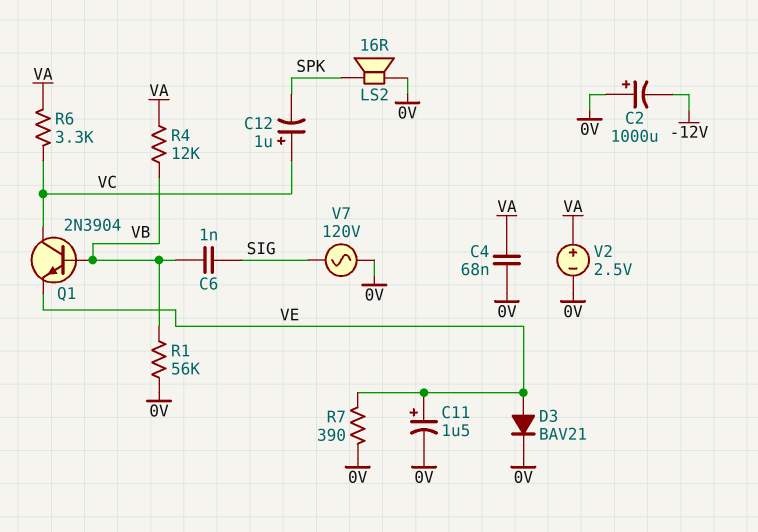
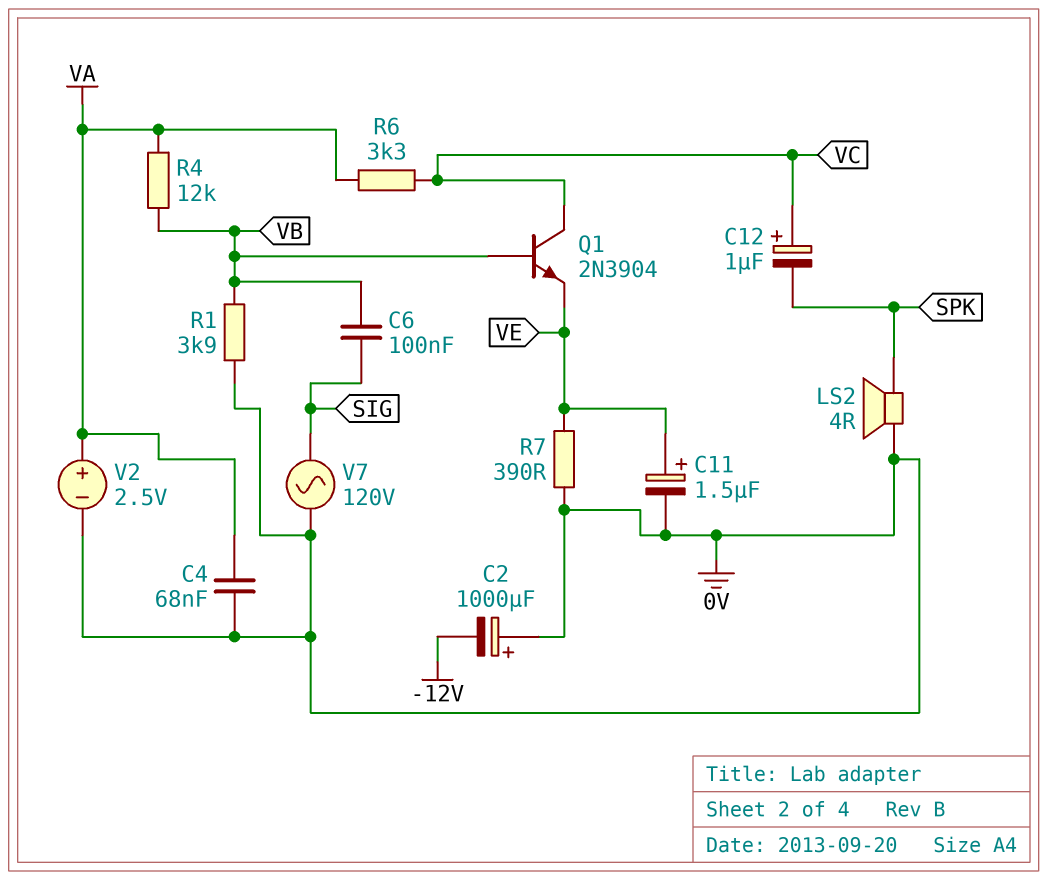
C6: 1nF (SIG, VB) -> 100nF (SIG, VB)
D3: diode BAV21 (A VE, K 0V) -> none
LS2: speaker 16R (0V, SPK) -> speaker 4R (0V, SPK)
R1: 56k (0V, VB) -> 3.9k (0V, VB)

